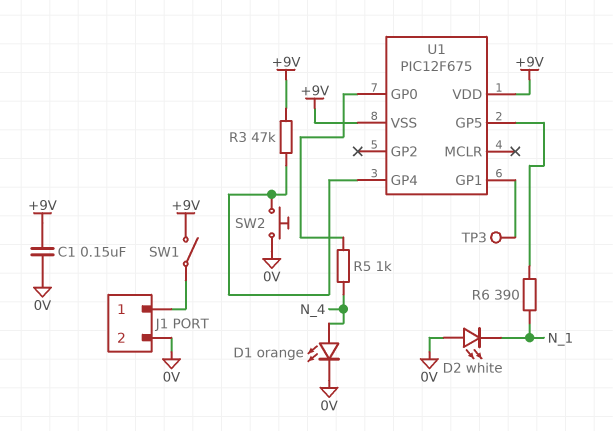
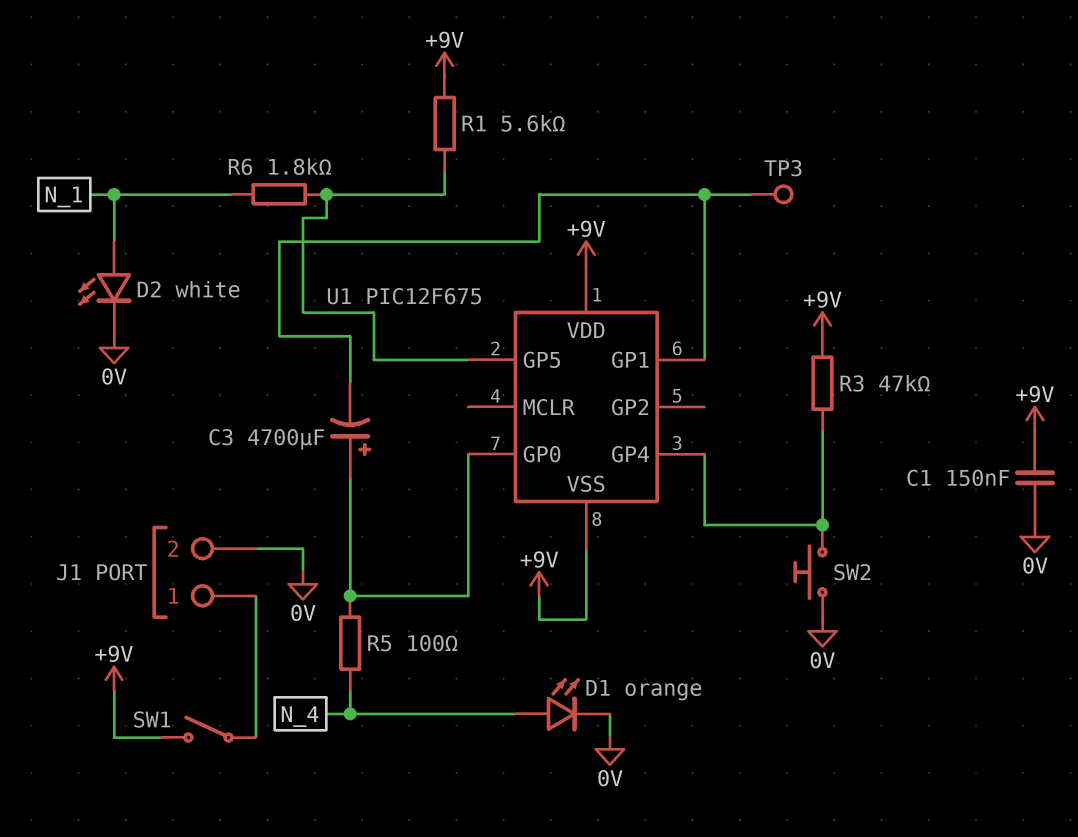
C3: none -> 4700uF (plus U1/GP0, minus U1/GP1)
D2: LED white (A 0V, K N_1) -> LED white (A N_1, K 0V)
R1: none -> 5.6k (+9V, U1/GP5)
R5: 1k (N_4, U1/GP0) -> 100 (N_4, U1/GP0)
R6: 390 (N_1, U1/GP5) -> 1.8k (N_1, U1/GP5)

